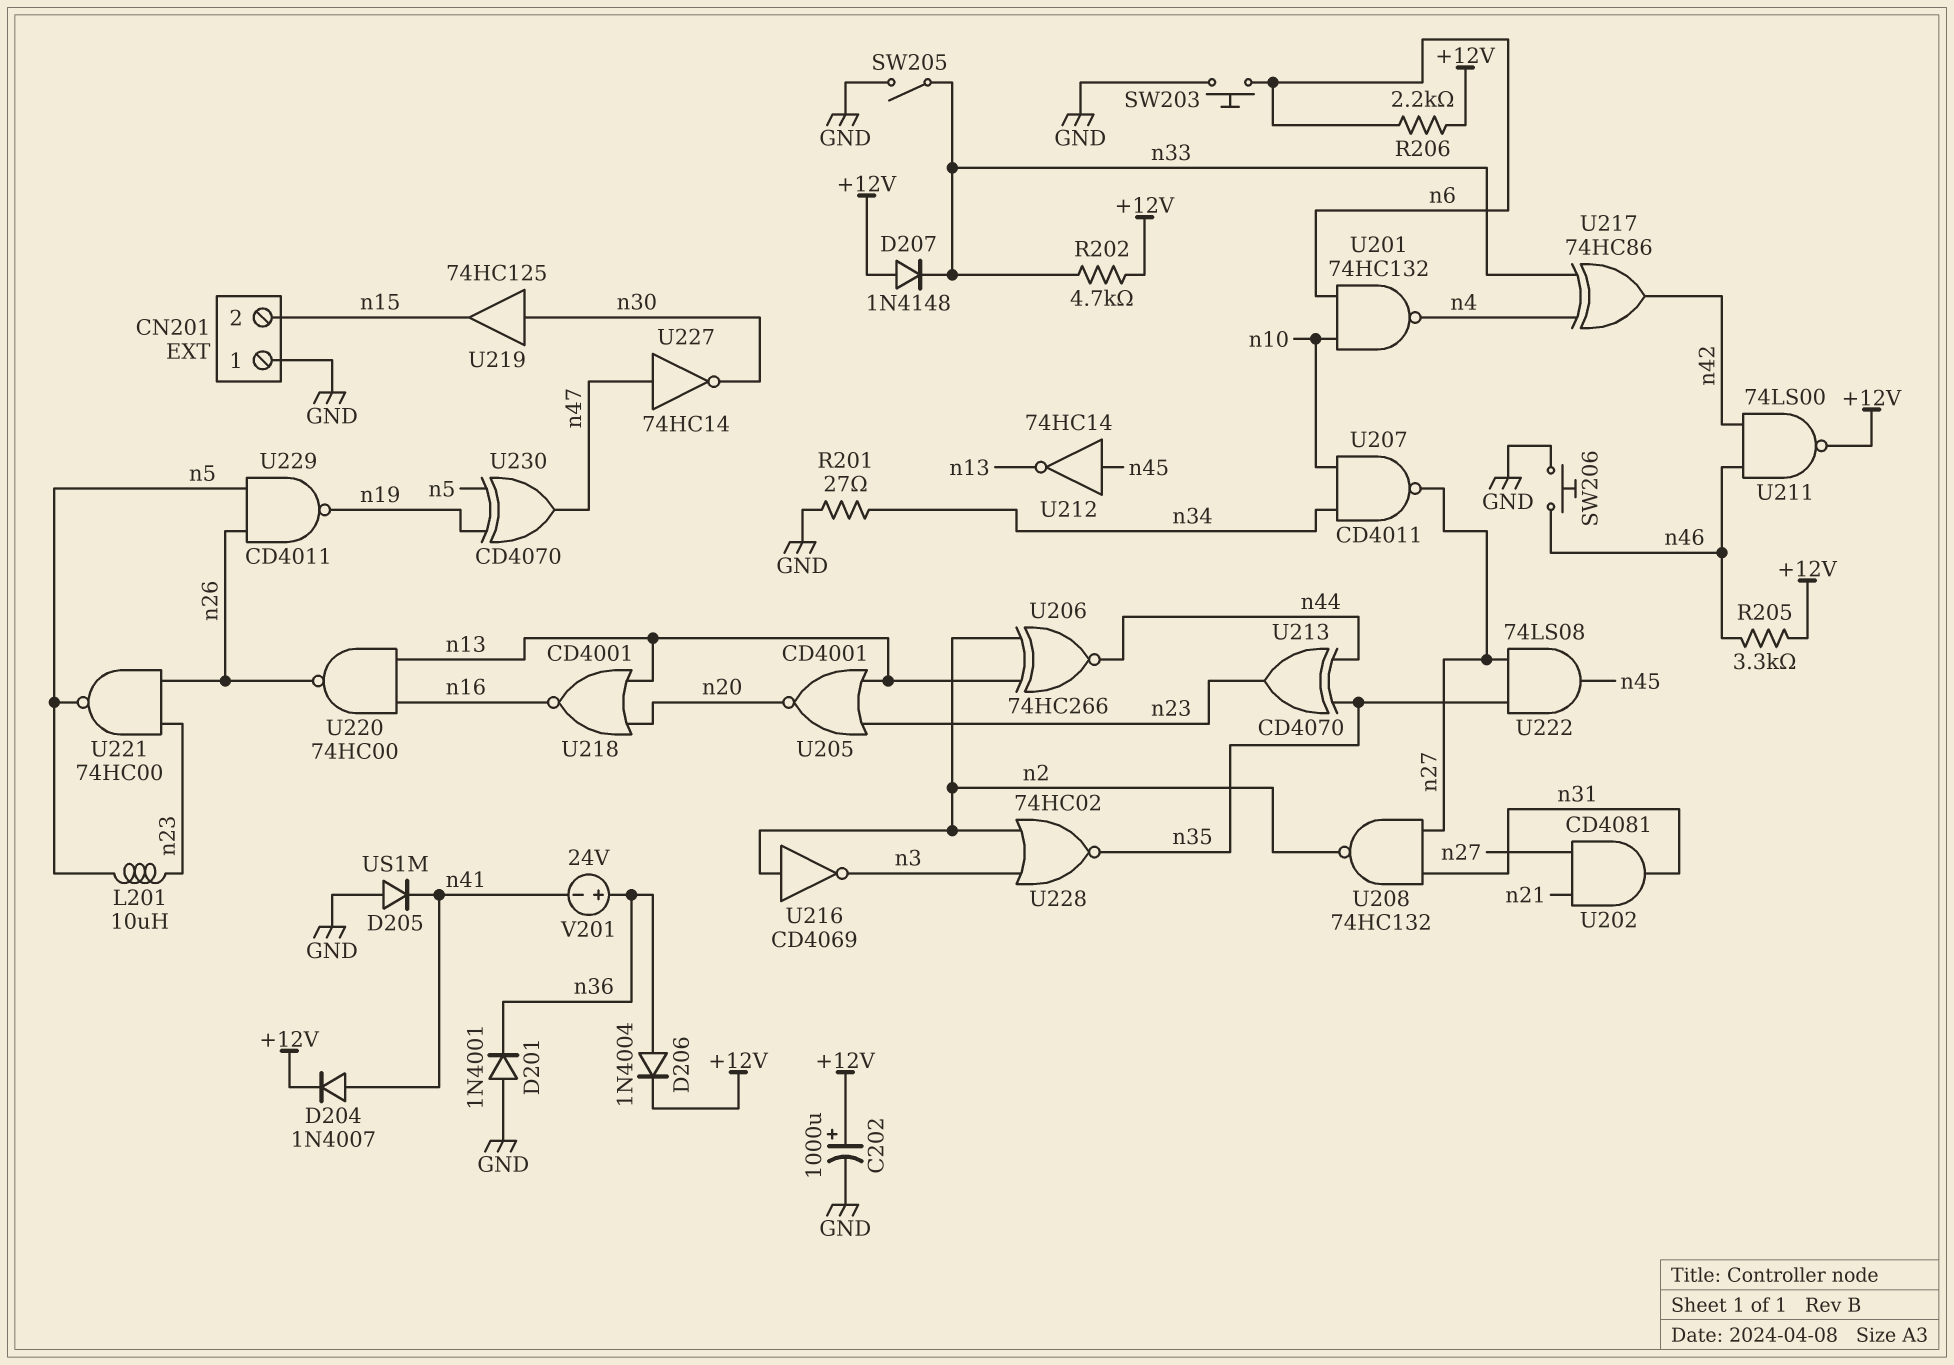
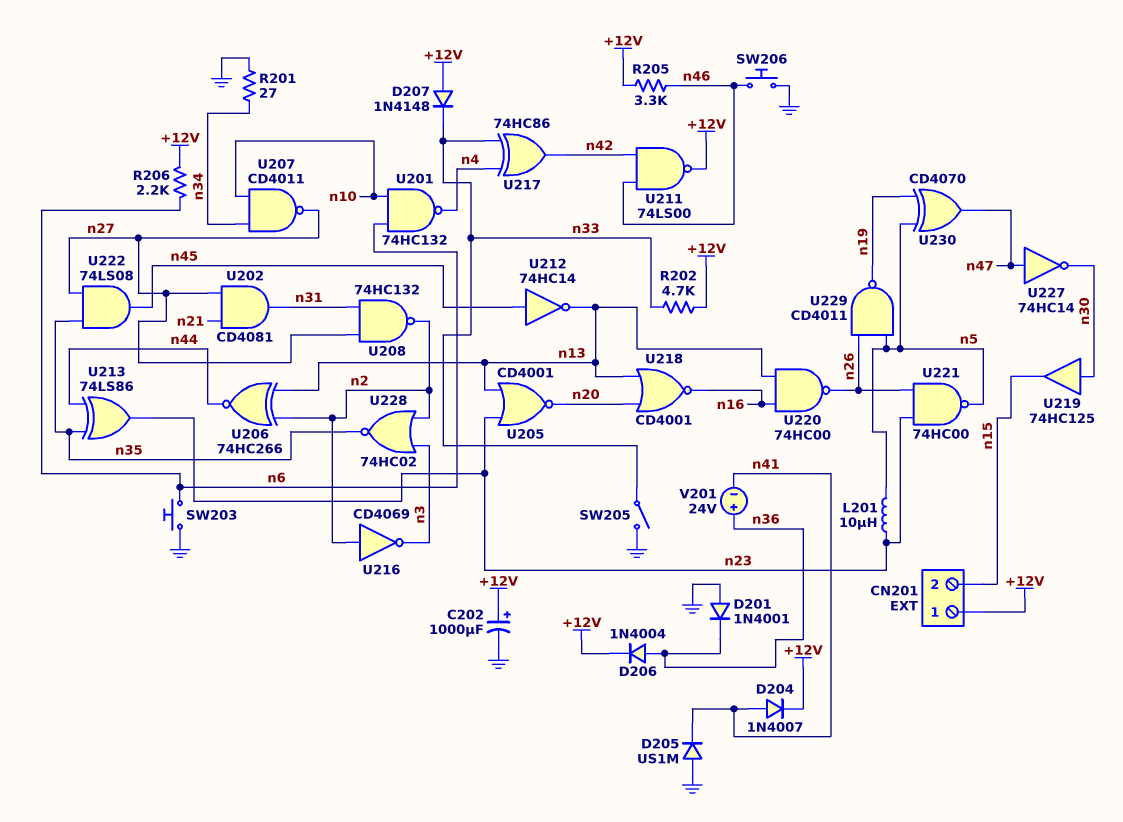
CN201 pin 1: GND -> +12V
U213: XOR CD4070 (in n35, in n44, out n23) -> XOR 74LS86 (in n35, in n44, out n23)

